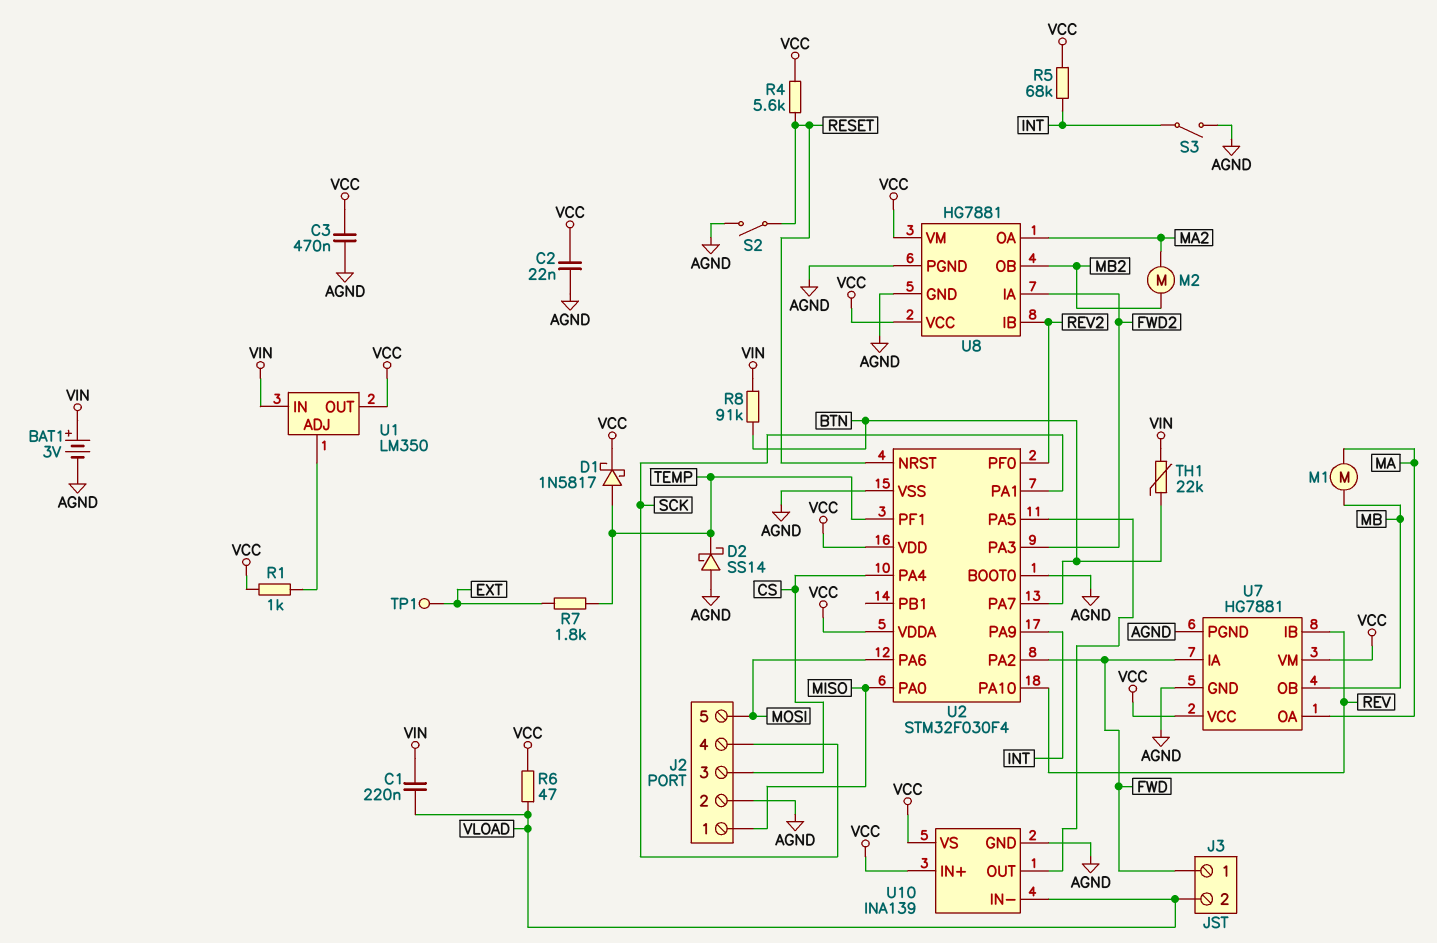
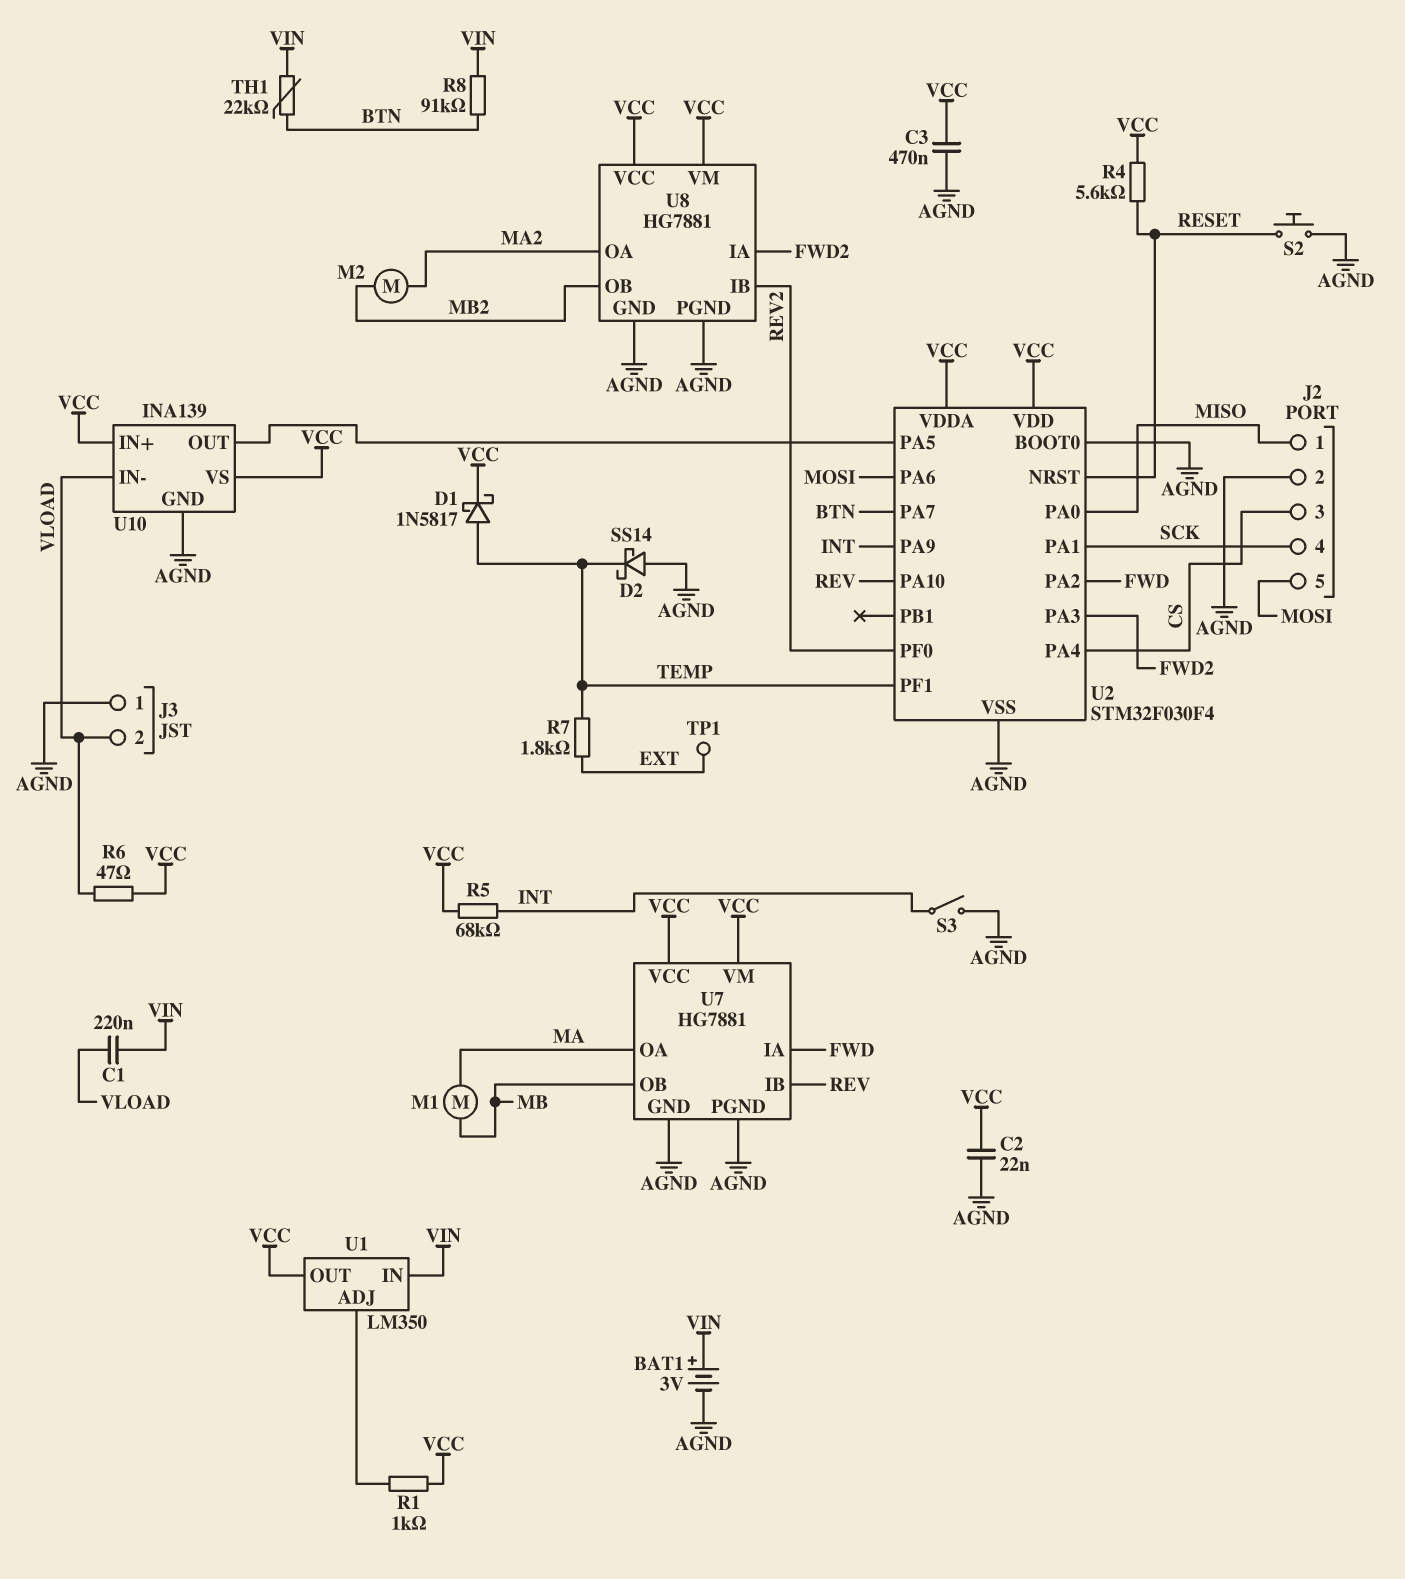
J3 pin 1: FWD -> AGND
S2: switch (AGND, RESET) -> button (AGND, RESET)

